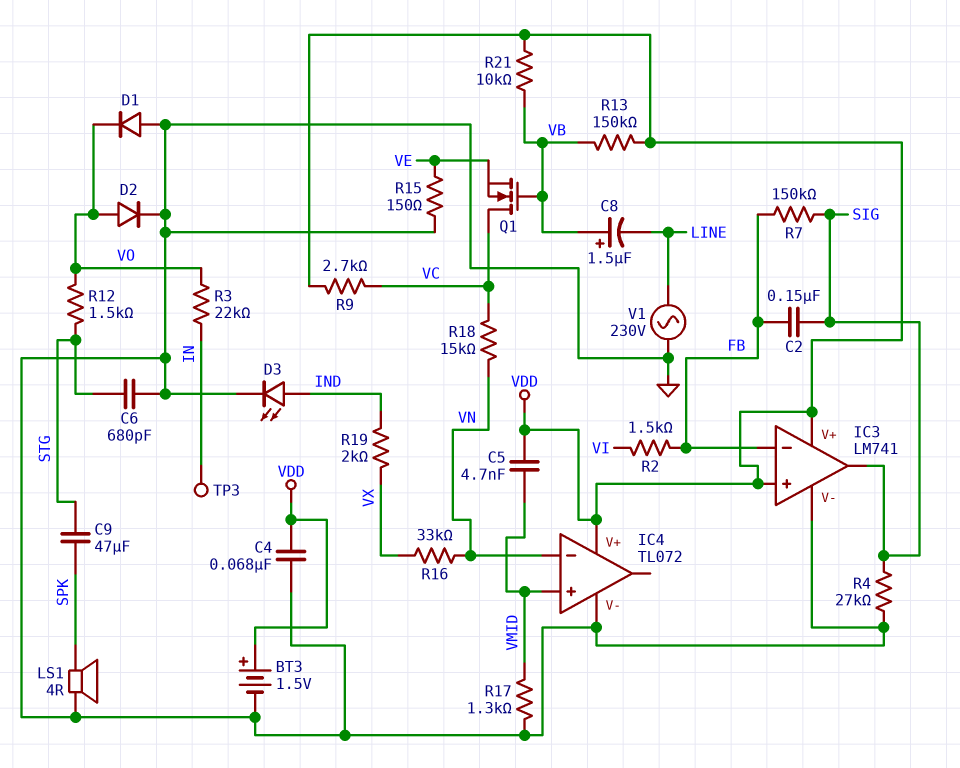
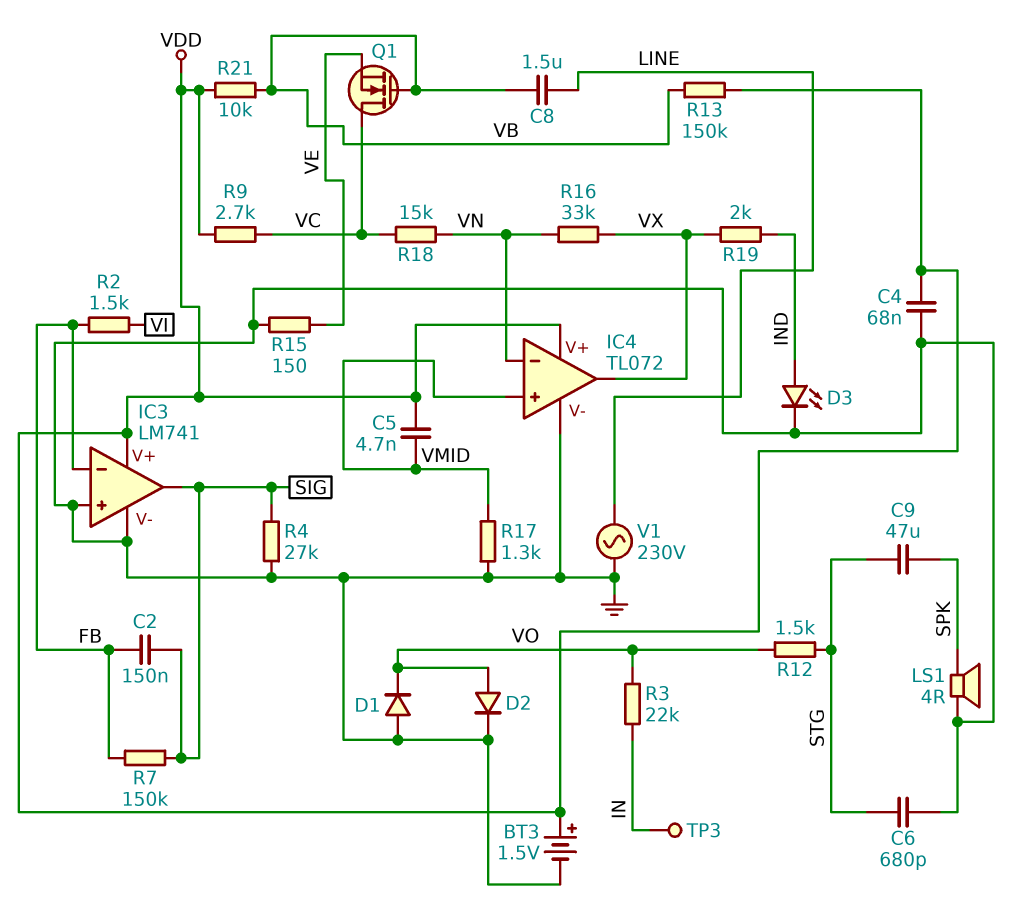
C8: 1.5uF (plus VB, minus LINE) -> 1.5uF (LINE, VB)
IC3 pin in+: VDD -> GND
IC4 pin out: none -> VX

